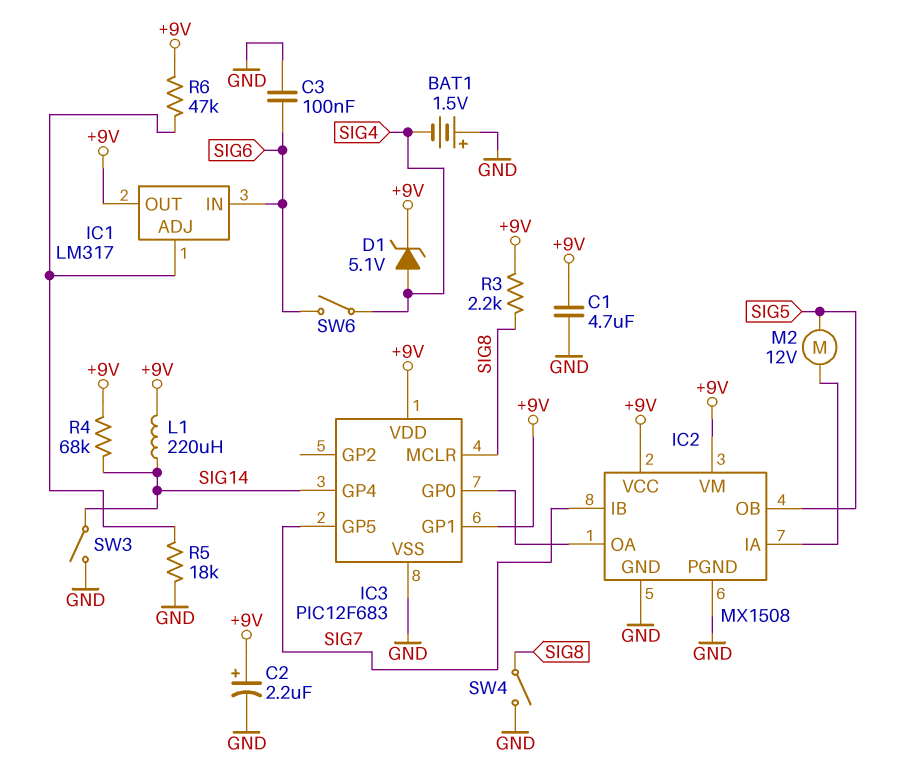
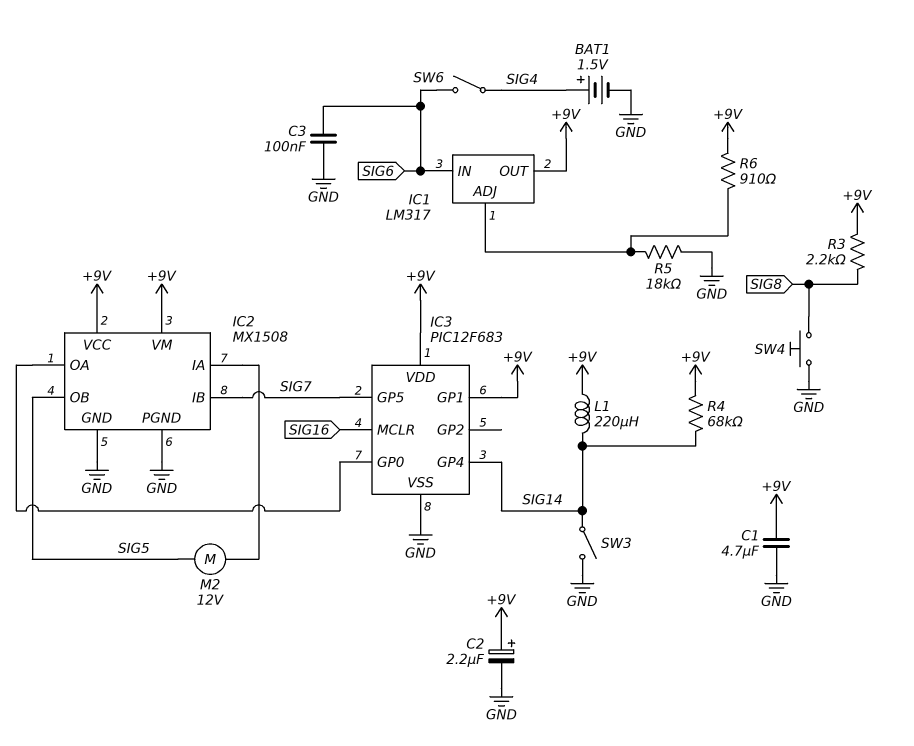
BAT1: 1.5V (plus GND, minus SIG4) -> 1.5V (plus SIG4, minus GND)
D1: zener 5.1V (A SIG4, K +9V) -> none
IC3 pin MCLR: SIG8 -> SIG16
R6: 47k (+9V, IC1/ADJ) -> 910 (+9V, IC1/ADJ)
SW4: switch (GND, SIG8) -> button (GND, SIG8)

